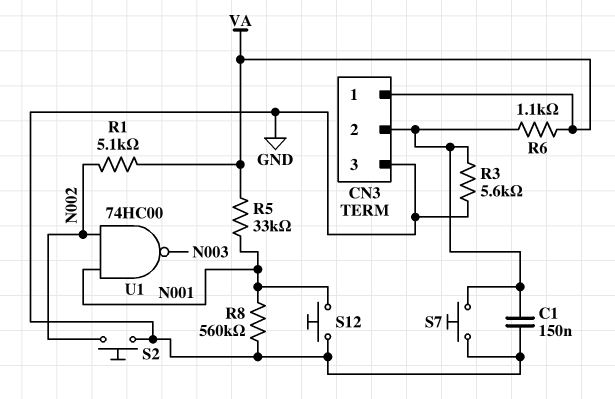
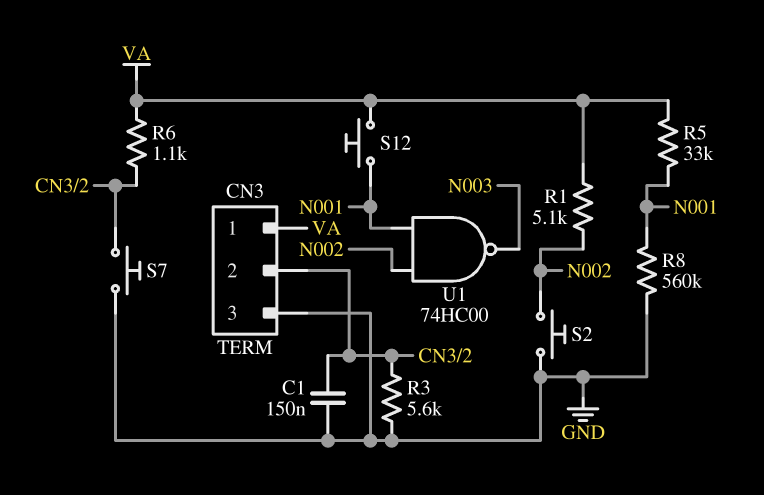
S12: button (GND, N001) -> button (N001, VA)

